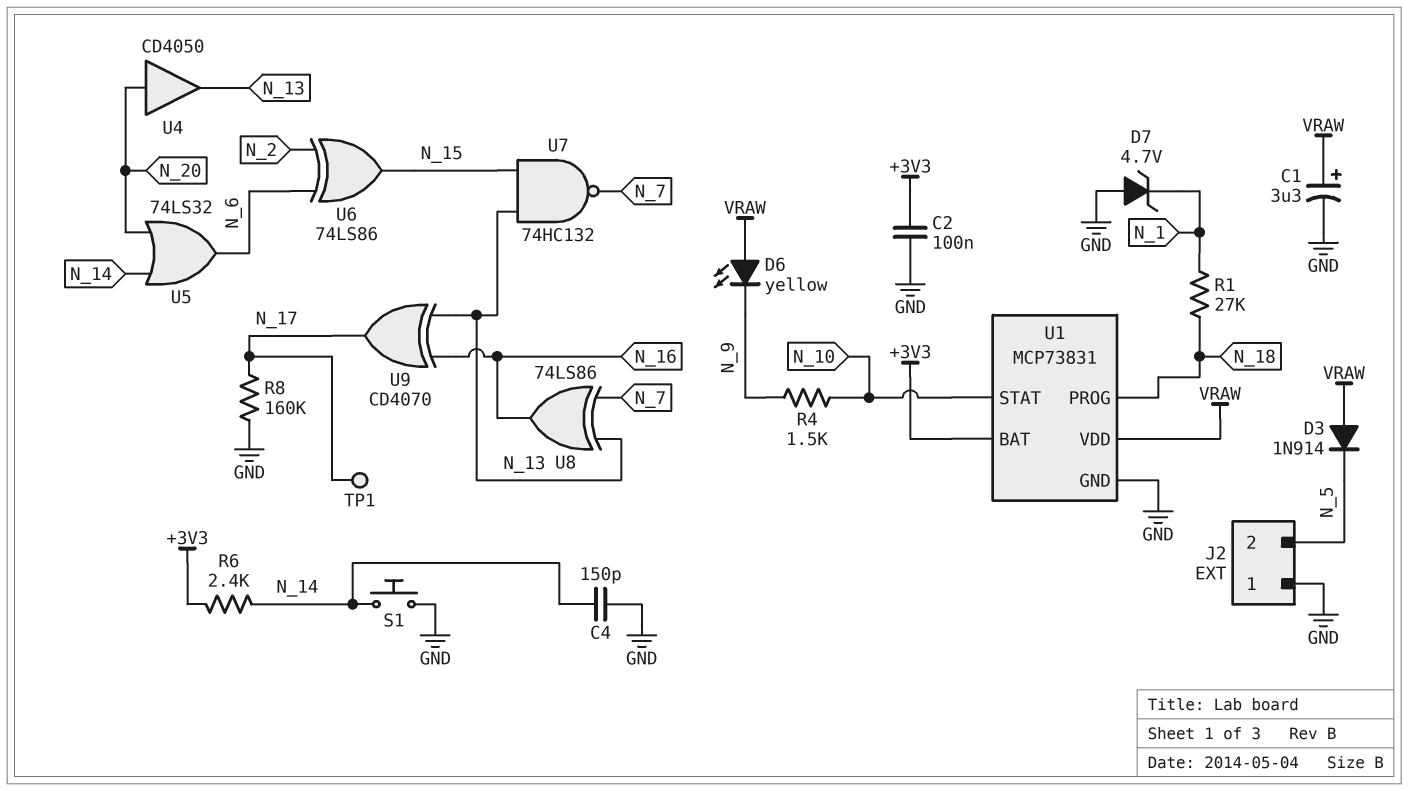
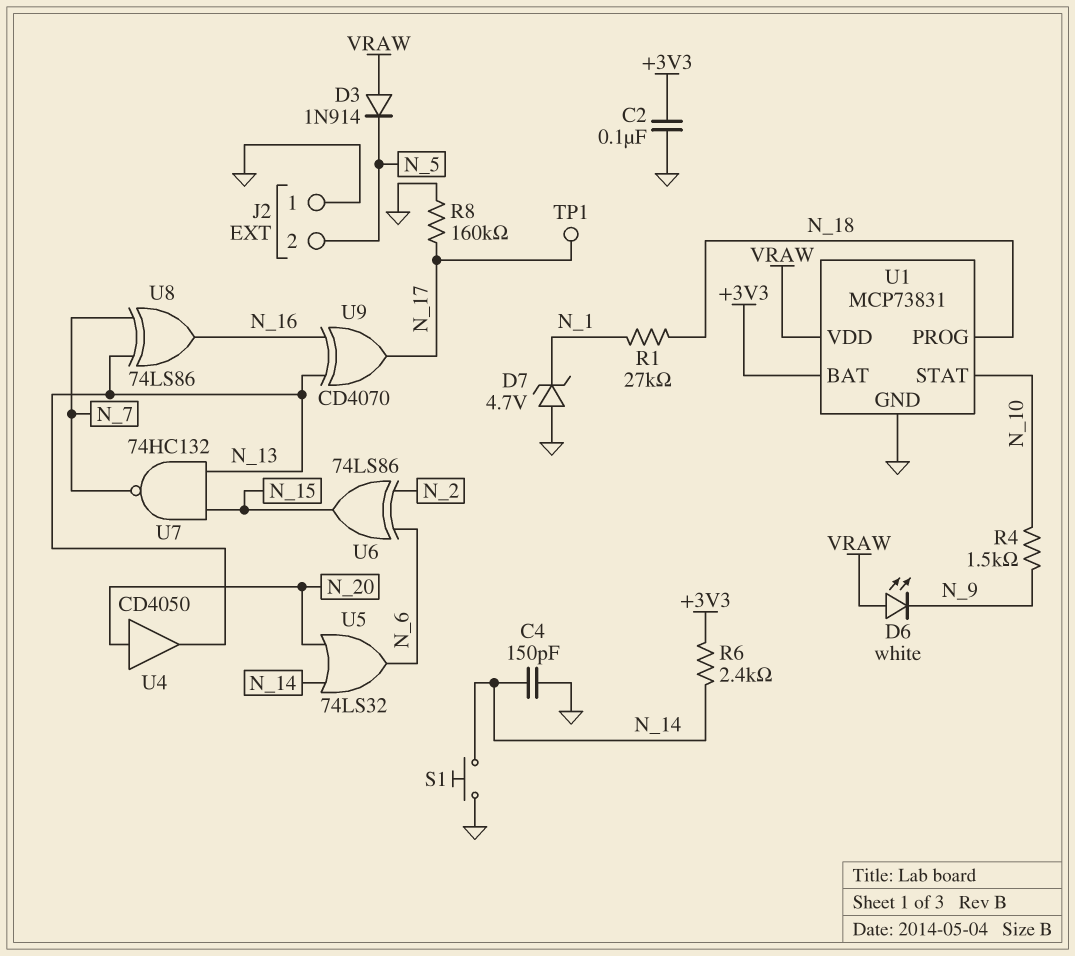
C1: 3.3uF (plus VRAW, minus GND) -> none
D6: LED yellow (A VRAW, K N_9) -> LED white (A VRAW, K N_9)

